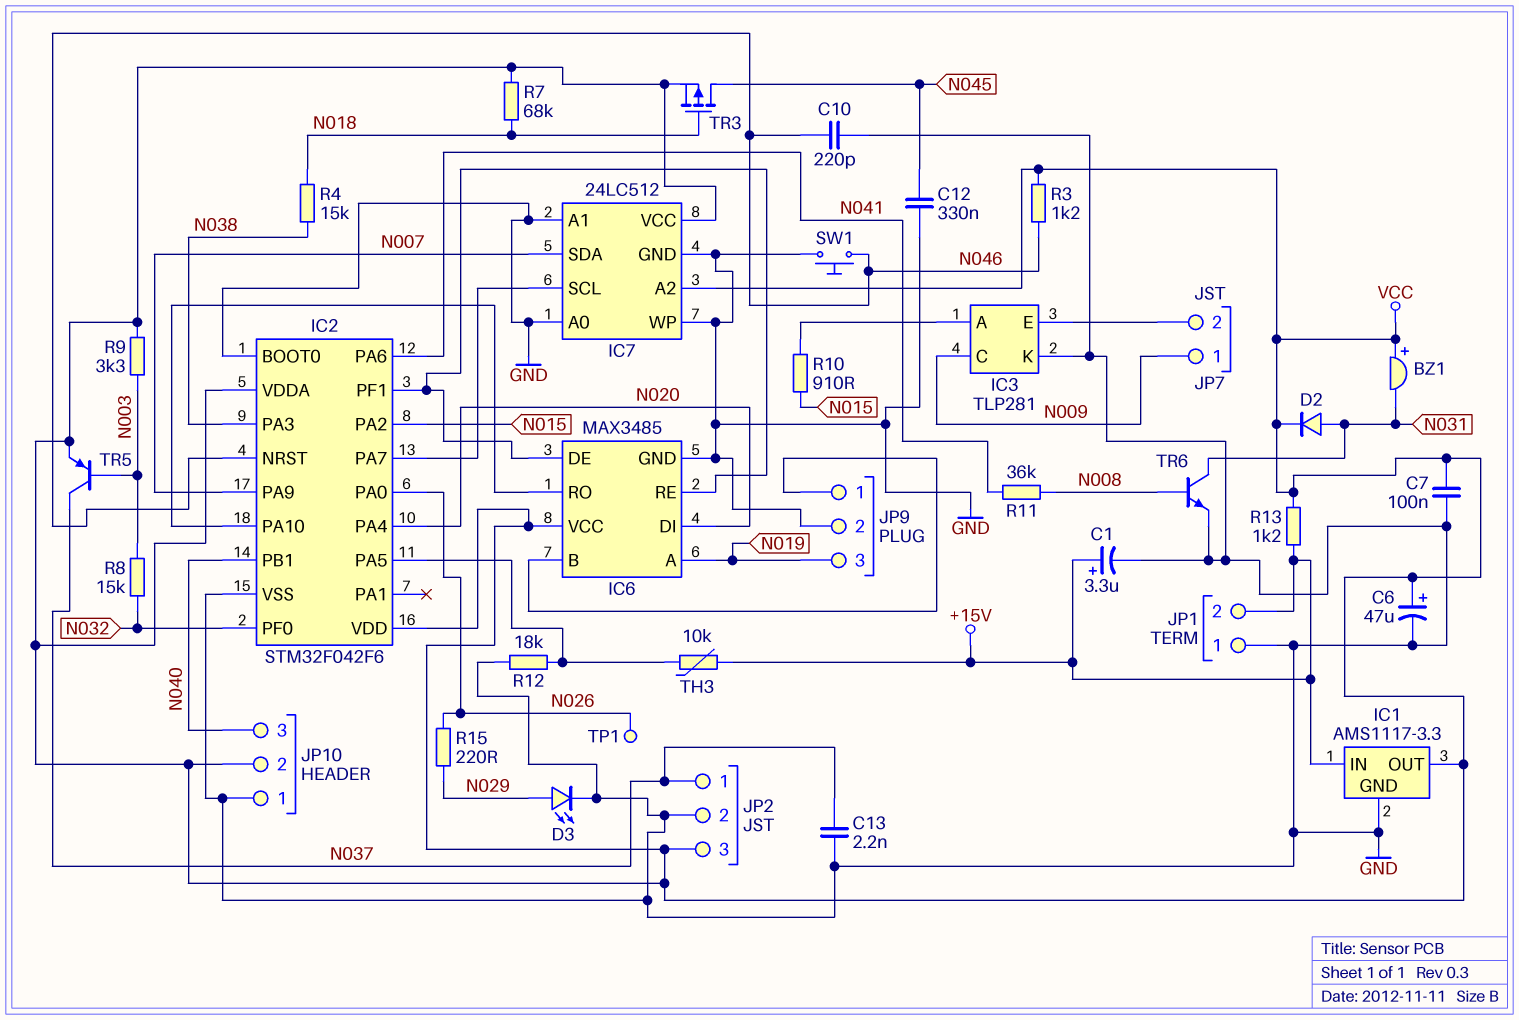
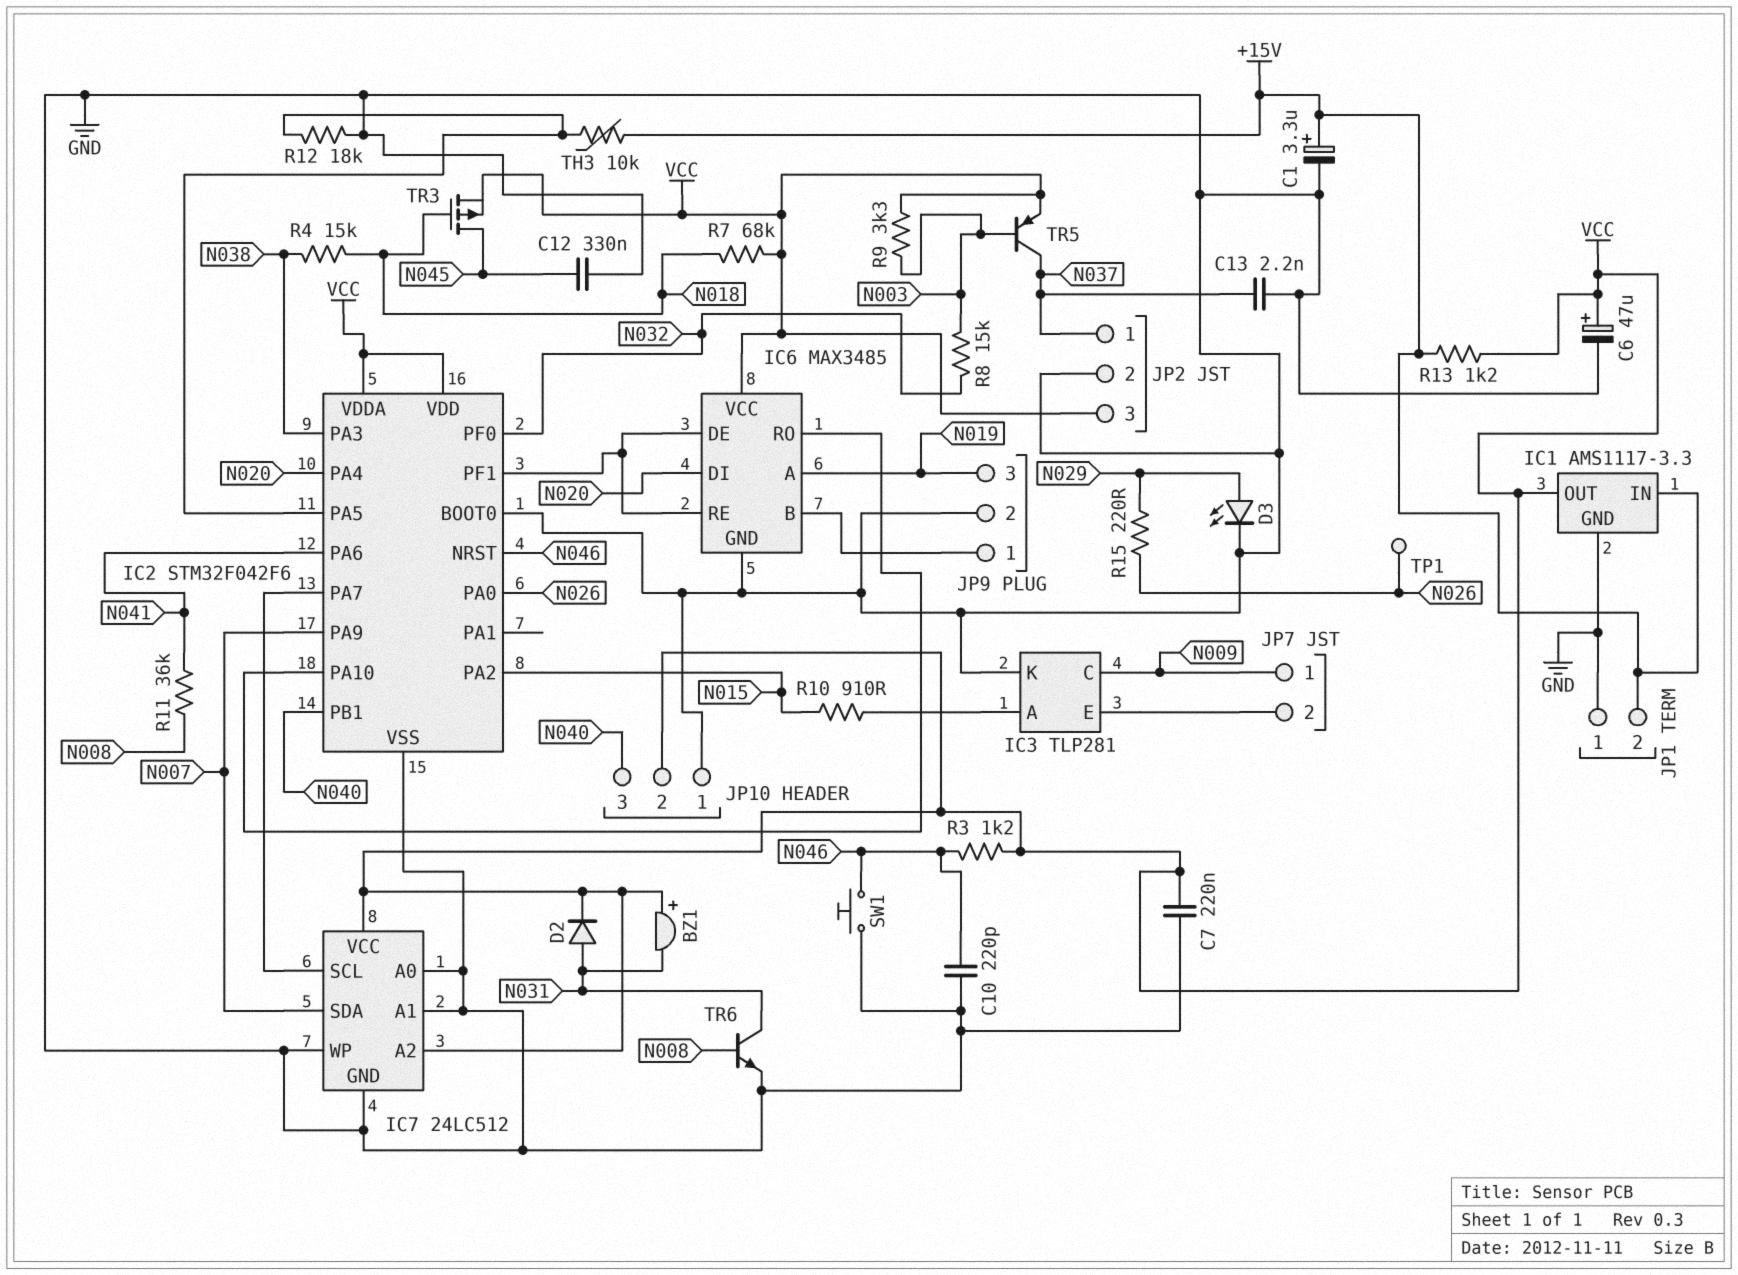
C7: 100nF (GND, VCC) -> 220nF (GND, VCC)

